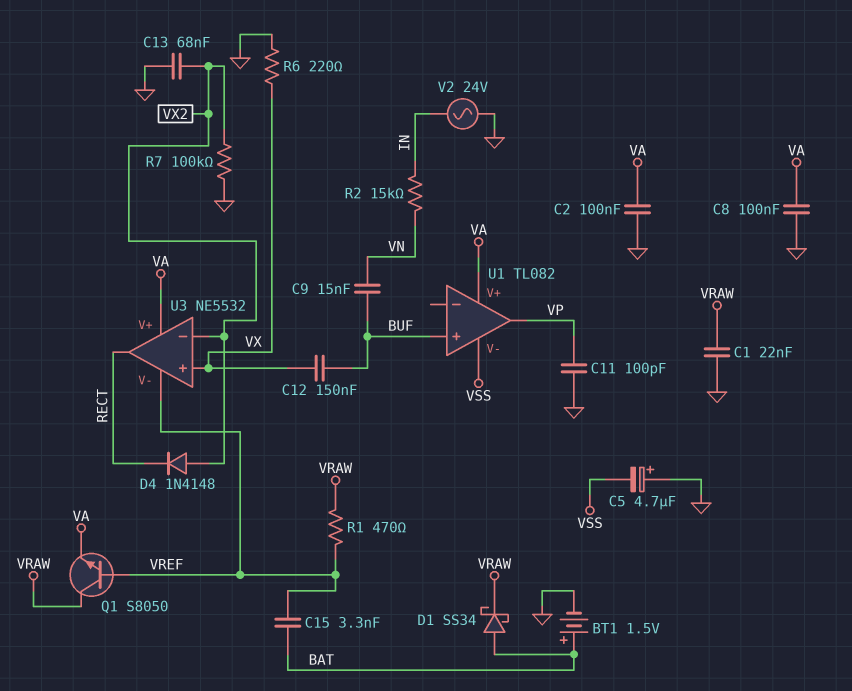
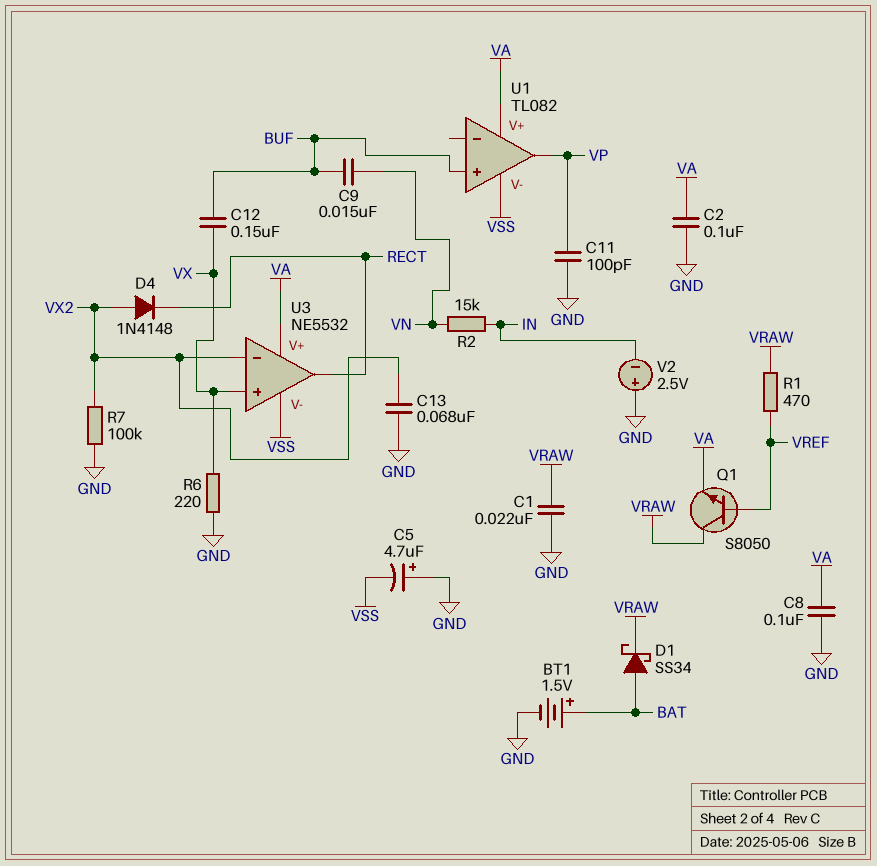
C15: 3.3nF (BAT, VREF) -> none
U3 pin V-: VREF -> VSS
V2: AC 24V (GND, IN) -> 2.5V (plus GND, minus IN)

